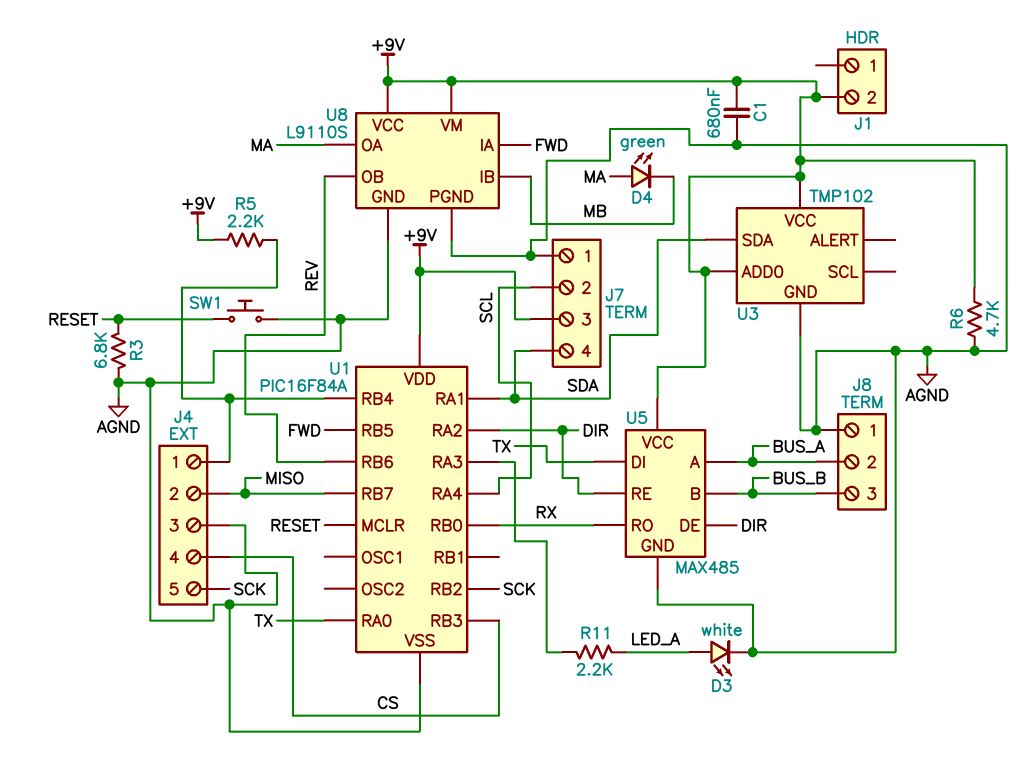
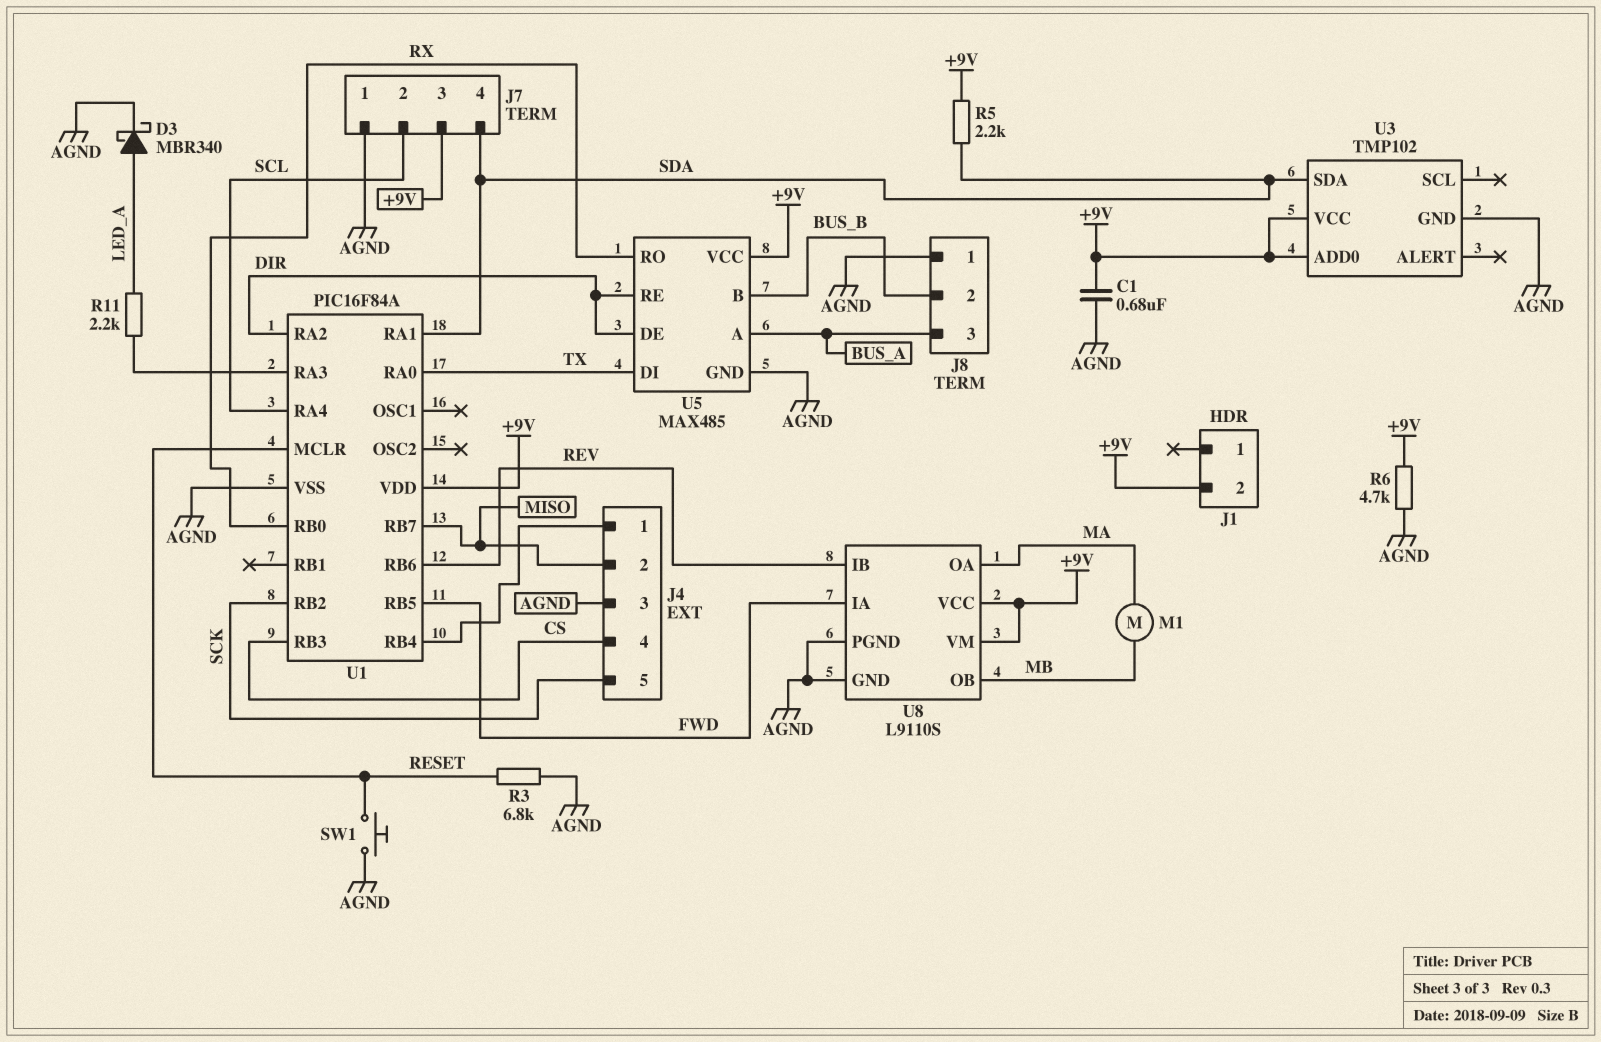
D3: LED white (A LED_A, K AGND) -> schottky MBR340 (A LED_A, K AGND)
D4: LED green (A MA, K MB) -> none
J8 pin 2: BUS_A -> BUS_B
J8 pin 3: BUS_B -> BUS_A
M1: none -> motor (MA, MB)
R5: 2.2k (+9V, J4/1) -> 2.2k (+9V, SDA)
U8 pin IB: MB -> REV
U8 pin OB: REV -> MB

